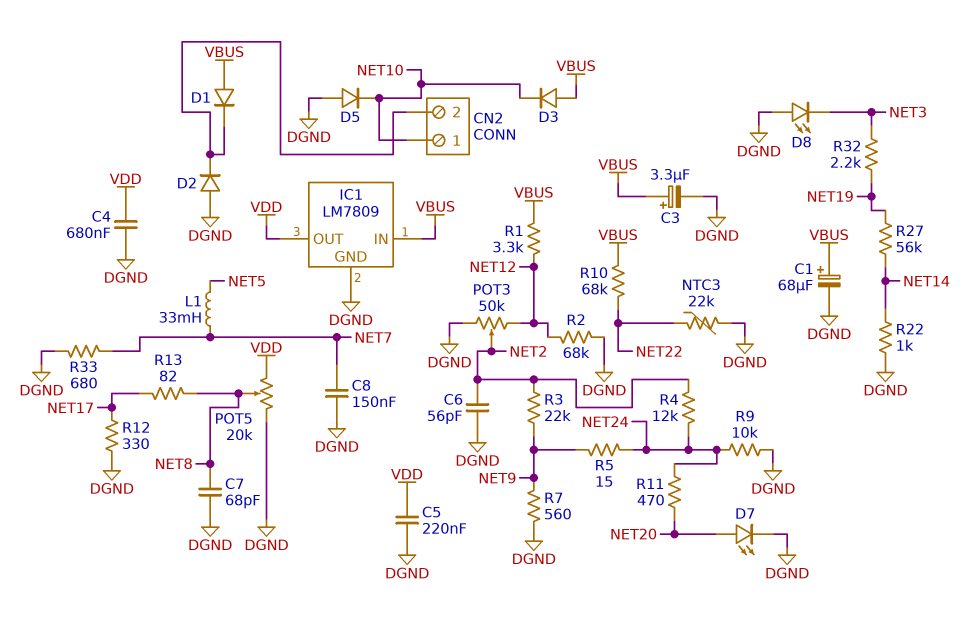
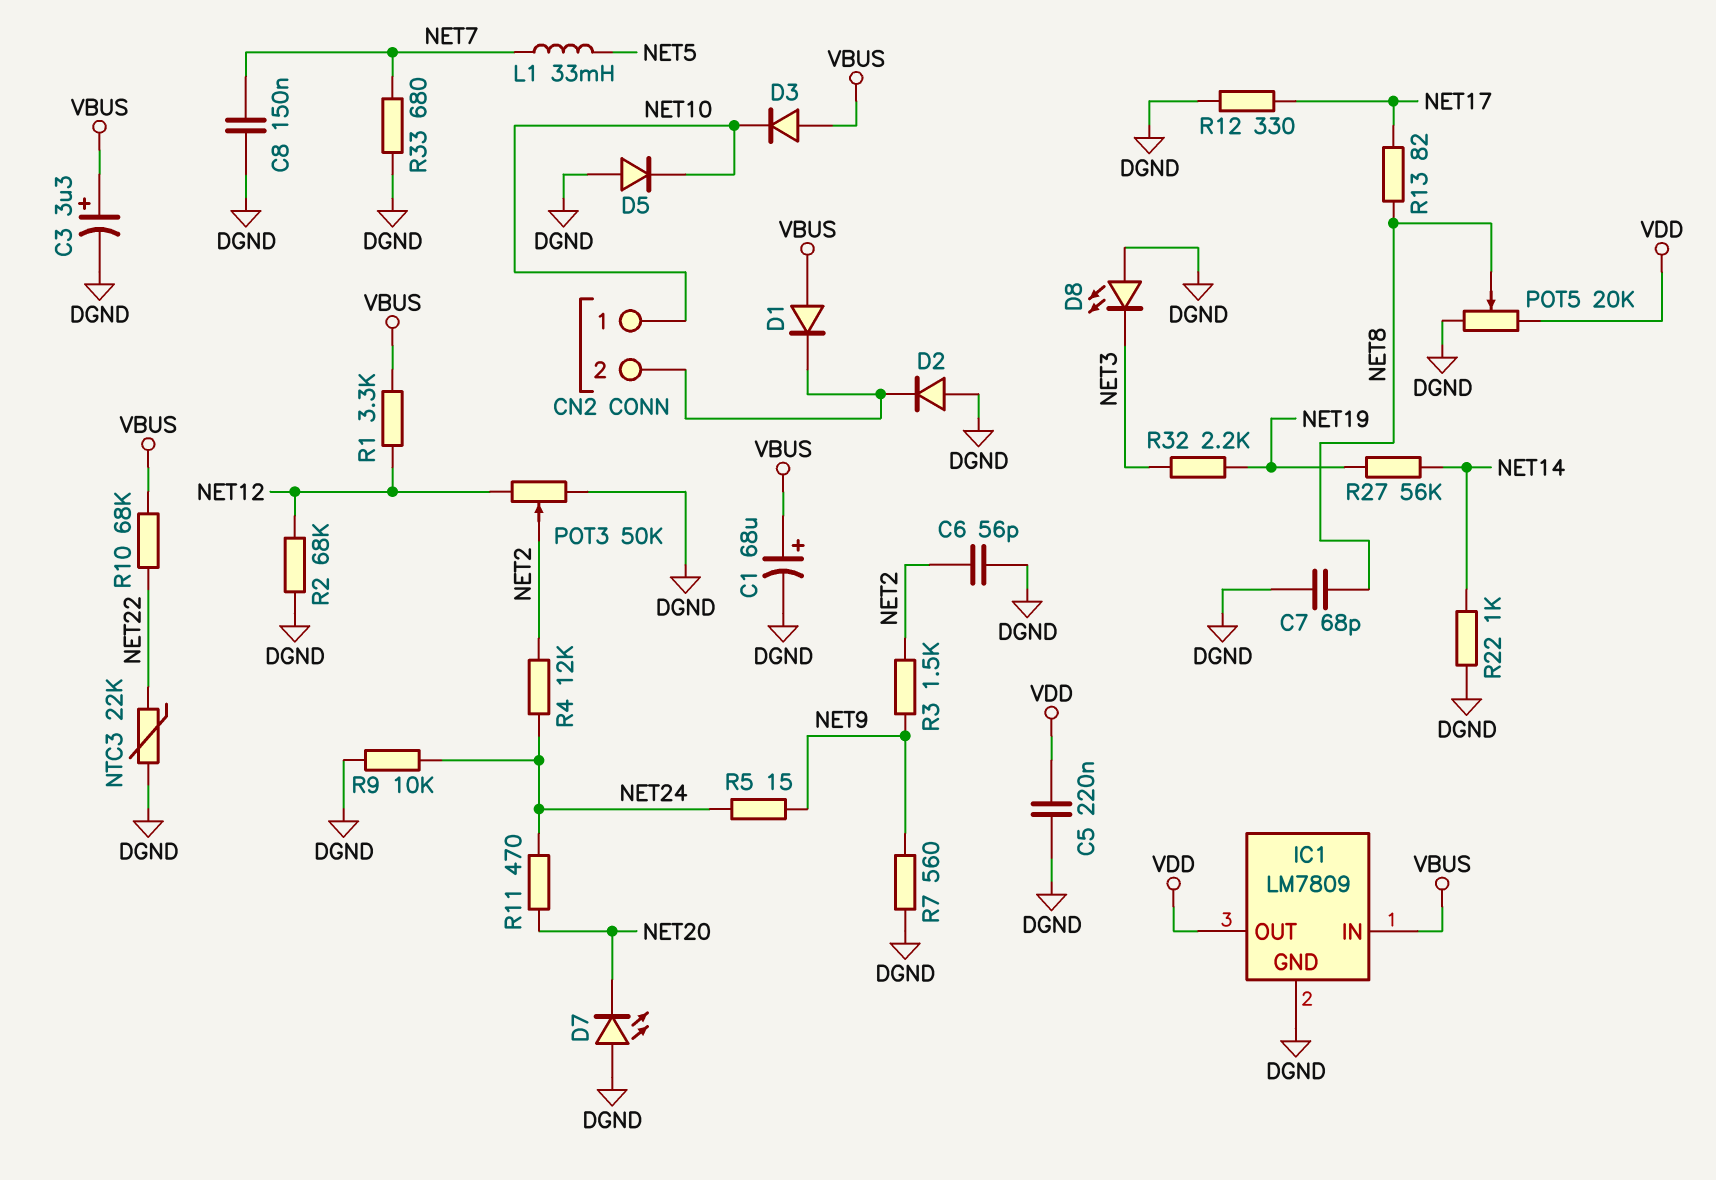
C4: 680nF (DGND, VDD) -> none
D7: LED (A NET20, K DGND) -> LED (A DGND, K NET20)
R3: 22k (NET2, NET9) -> 1.5k (NET2, NET9)

